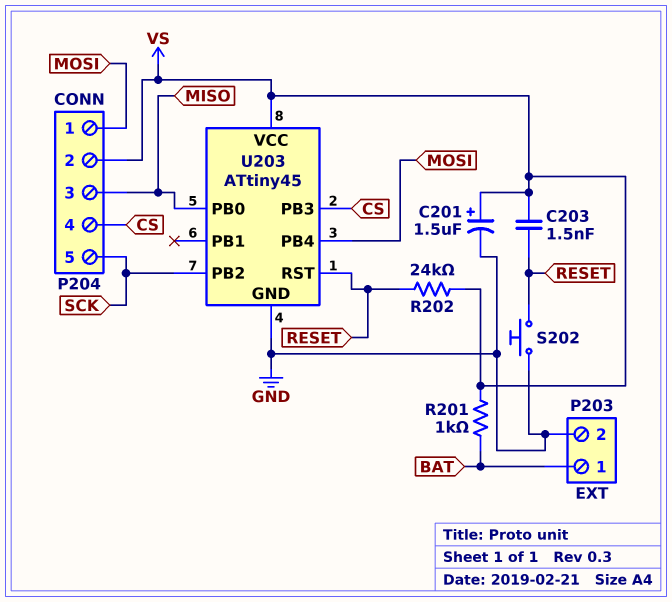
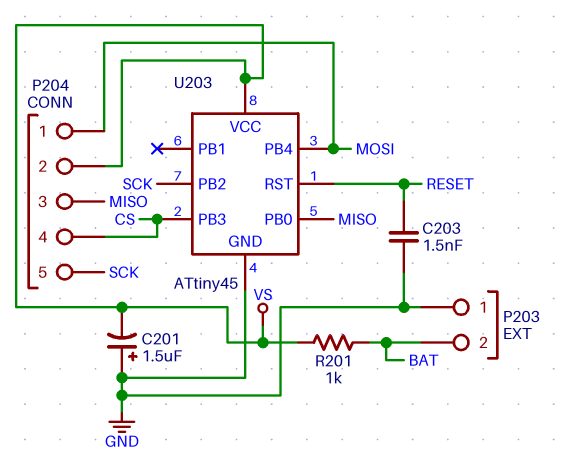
C201: 1.5uF (plus VS, minus GND) -> 1.5uF (plus GND, minus VS)
C203: 1.5nF (RESET, VS) -> 1.5nF (GND, RESET)
P203 pin 1: BAT -> GND
P203 pin 2: GND -> BAT
R202: 24k (RESET, VS) -> none
S202: button (GND, RESET) -> none

